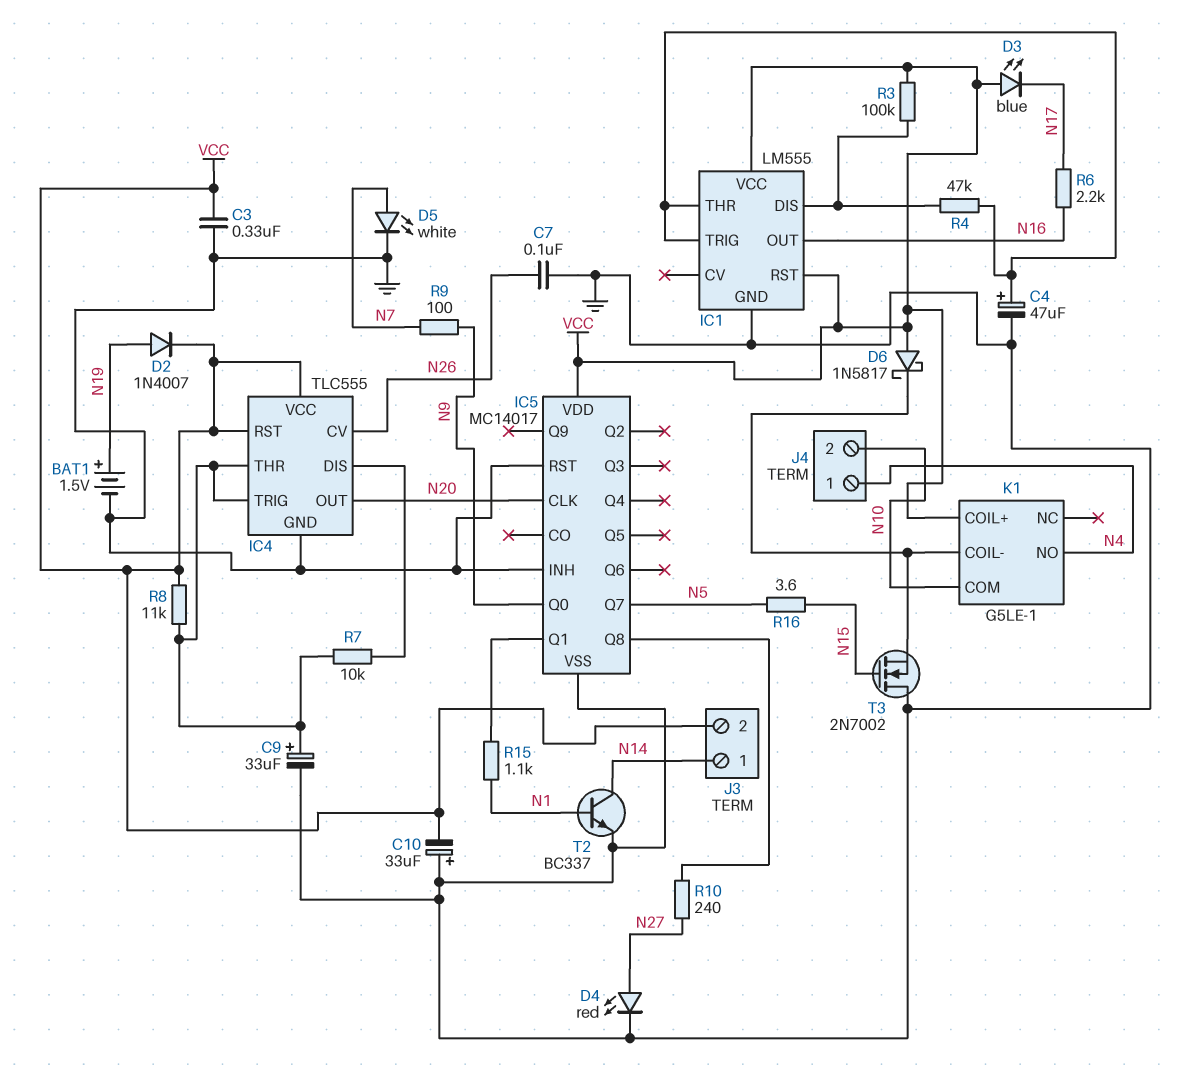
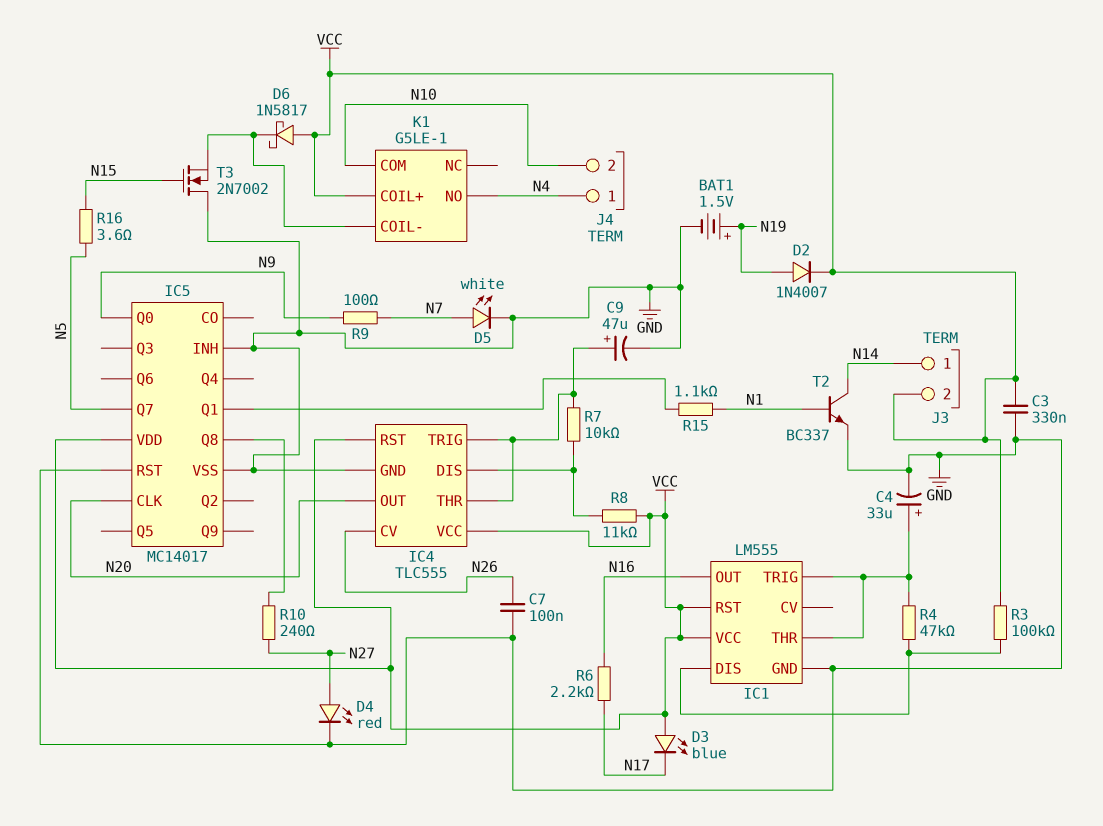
C4: 47uF (plus IC1/THR, minus GND) -> 33uF (plus IC1/THR, minus GND)
C9: 33uF (plus IC4/THR, minus GND) -> 47uF (plus IC4/THR, minus GND)
C10: 33uF (plus GND, minus VCC) -> none
R8: 11k (IC4/THR, VCC) -> 11k (IC4/DIS, VCC)

